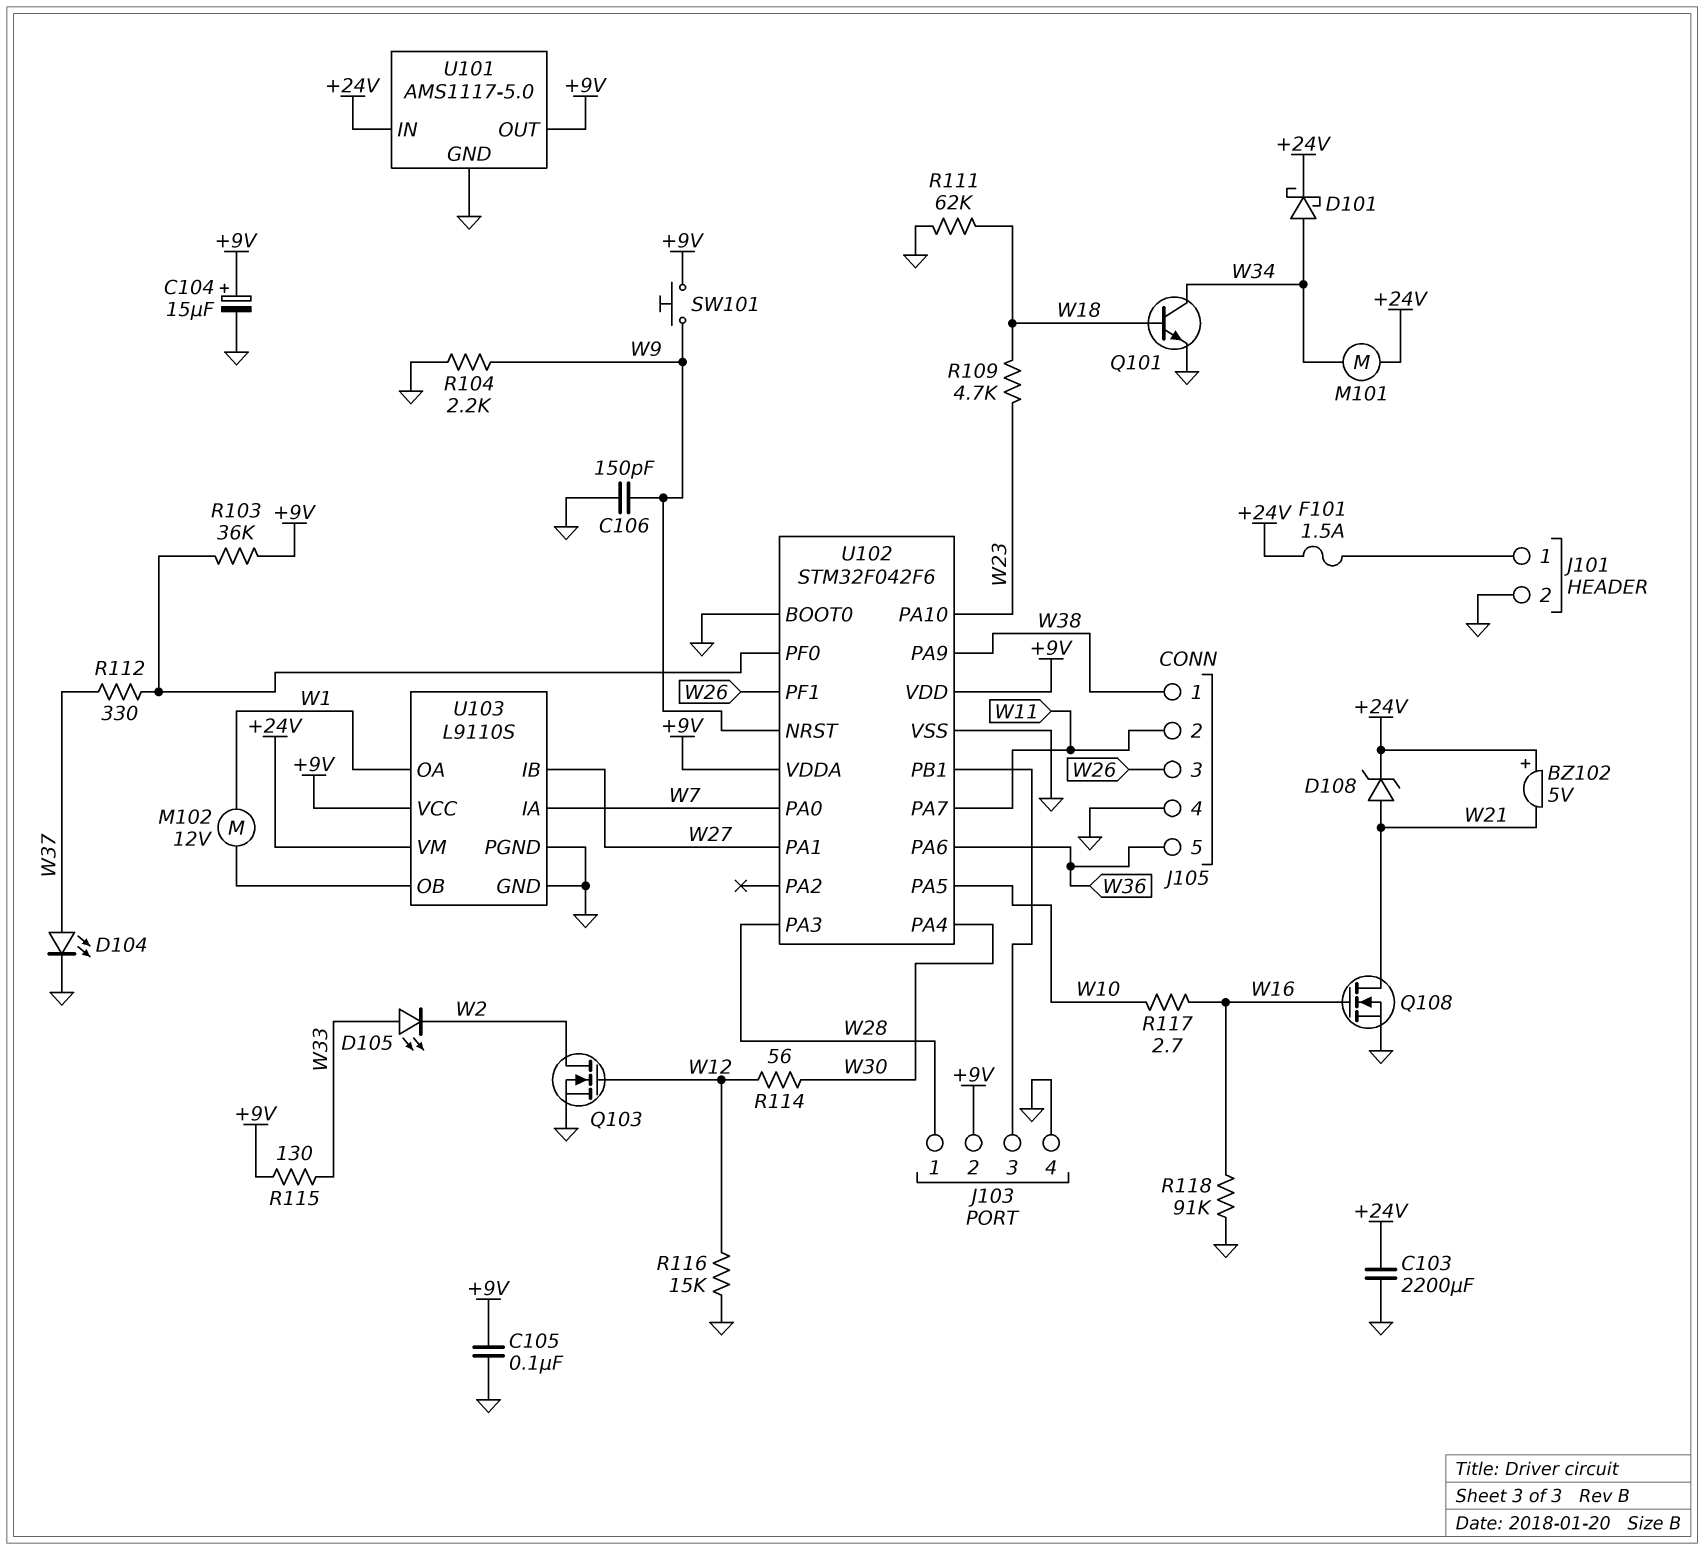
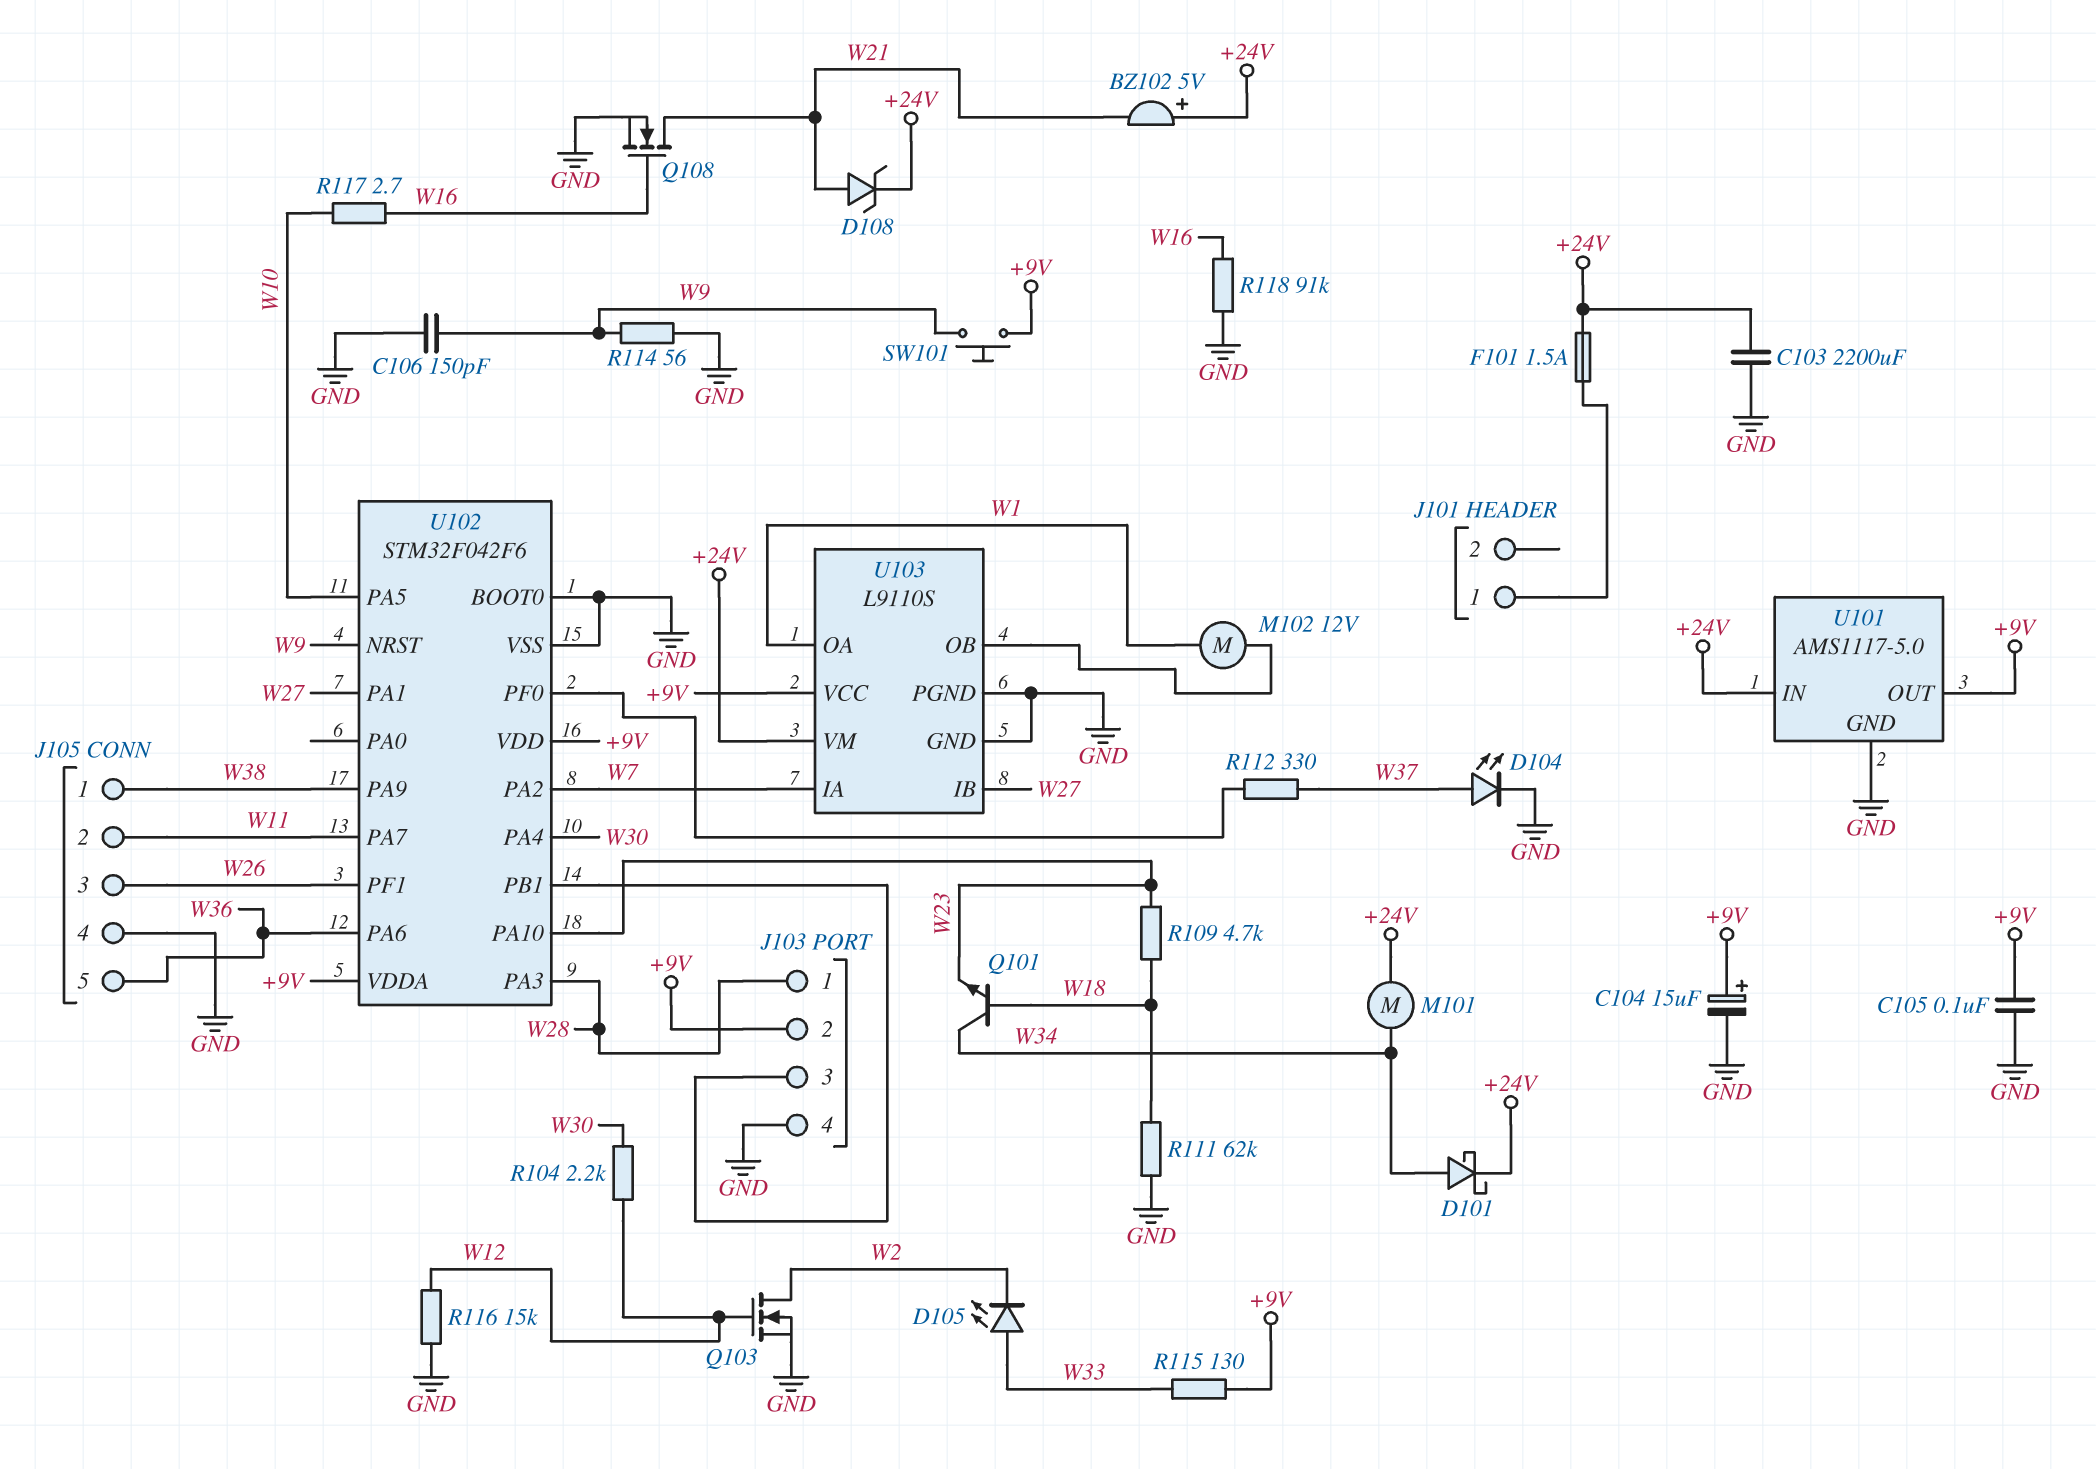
J101 pin 2: GND -> none
Q101: NPN (B W18, C W34, E GND) -> NPN (B W18, C W34, E W23)
R103: 36k (+9V, U102/PF0) -> none
R104: 2.2k (GND, W9) -> 2.2k (W12, W30)
R114: 56 (W12, W30) -> 56 (GND, W9)
U102 pin PA0: W7 -> none
U102 pin PA2: none -> W7

